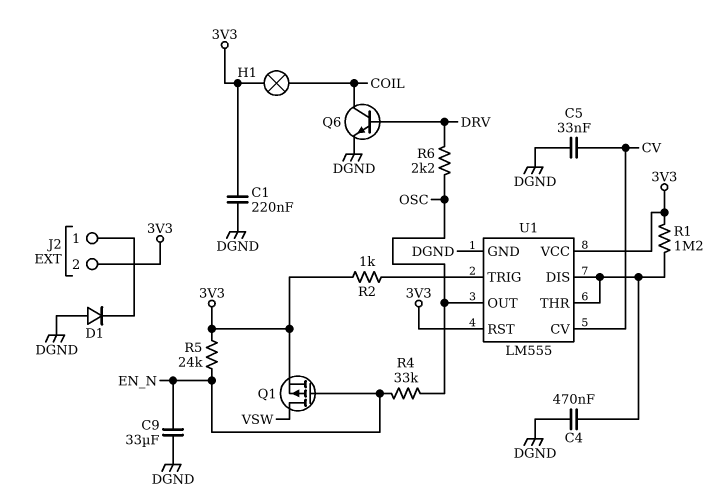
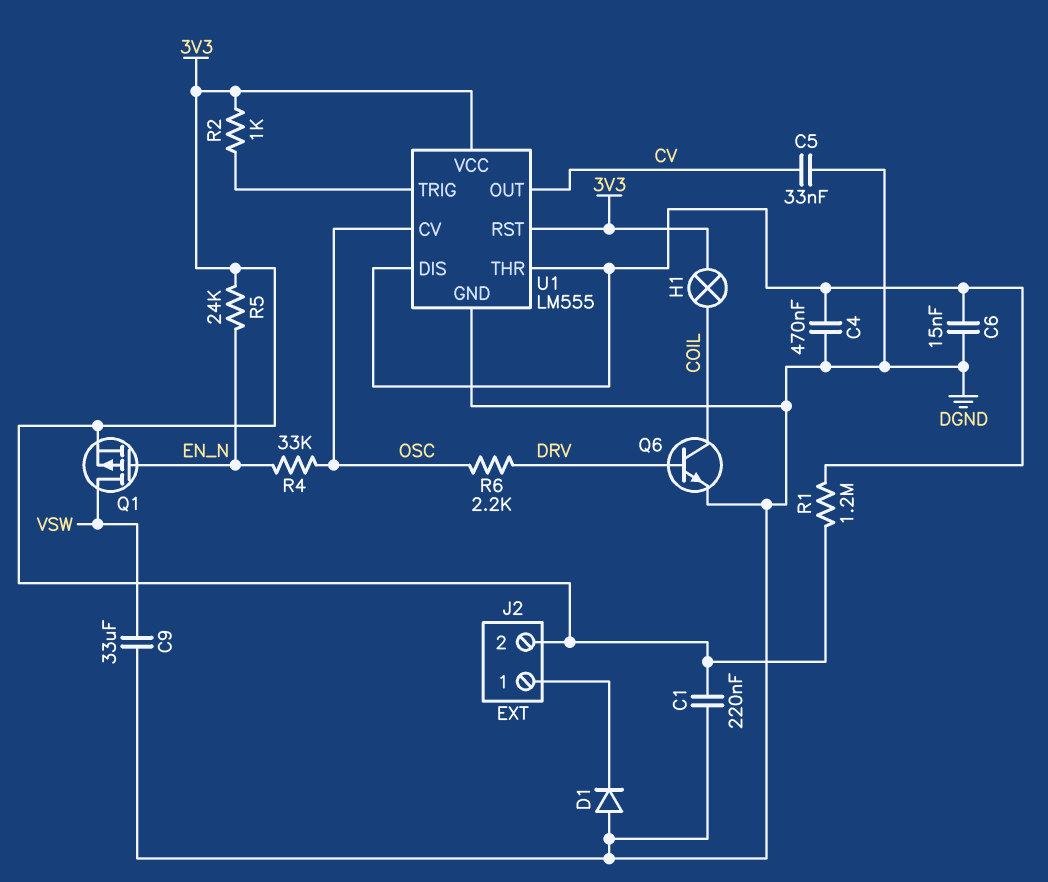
C6: none -> 15nF (DGND, U1/DIS)
C9: 33uF (DGND, EN_N) -> 33uF (DGND, VSW)
U1 pin CV: CV -> OSC
U1 pin OUT: OSC -> CV

